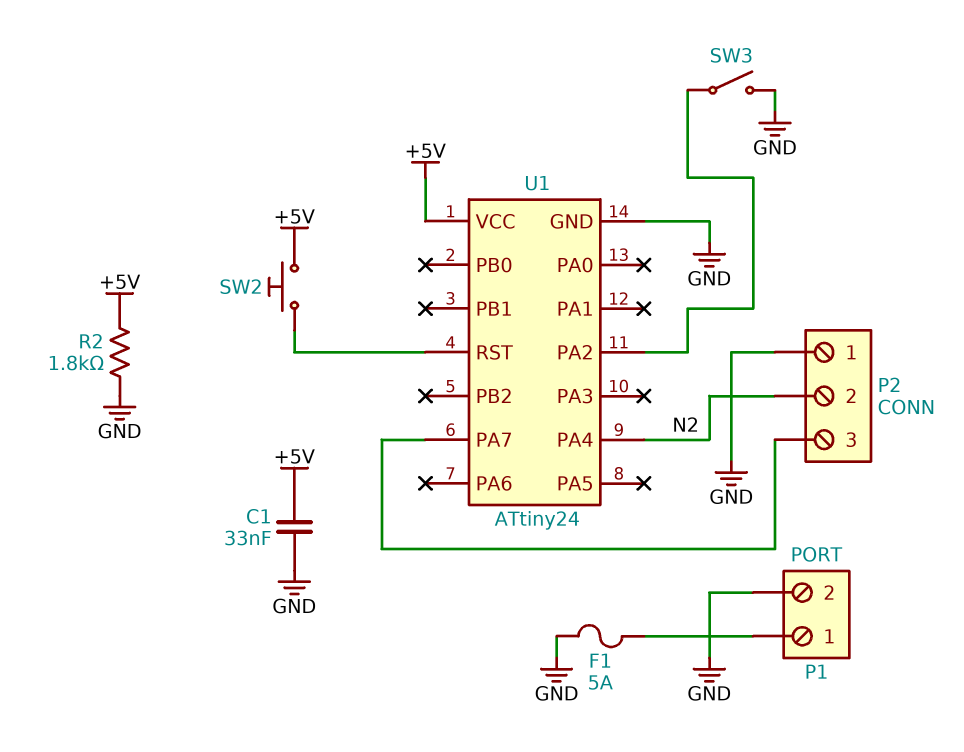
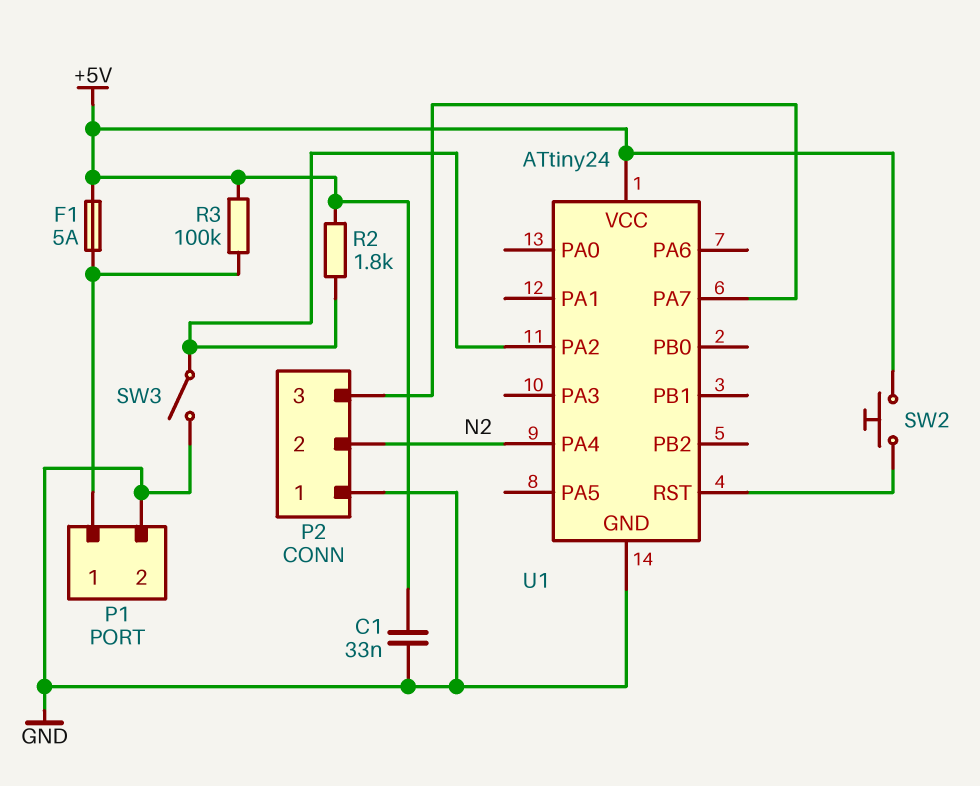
F1: 5A (GND, P1/1) -> 5A (+5V, P1/1)
R2: 1.8k (+5V, GND) -> 1.8k (+5V, U1/PA2)
R3: none -> 100k (+5V, P1/1)

